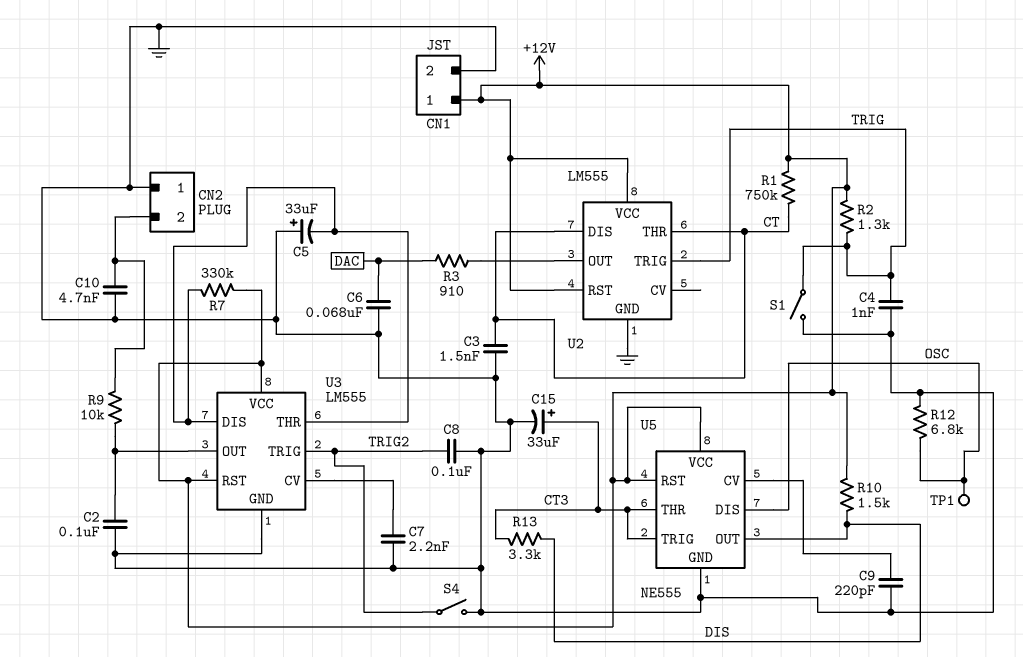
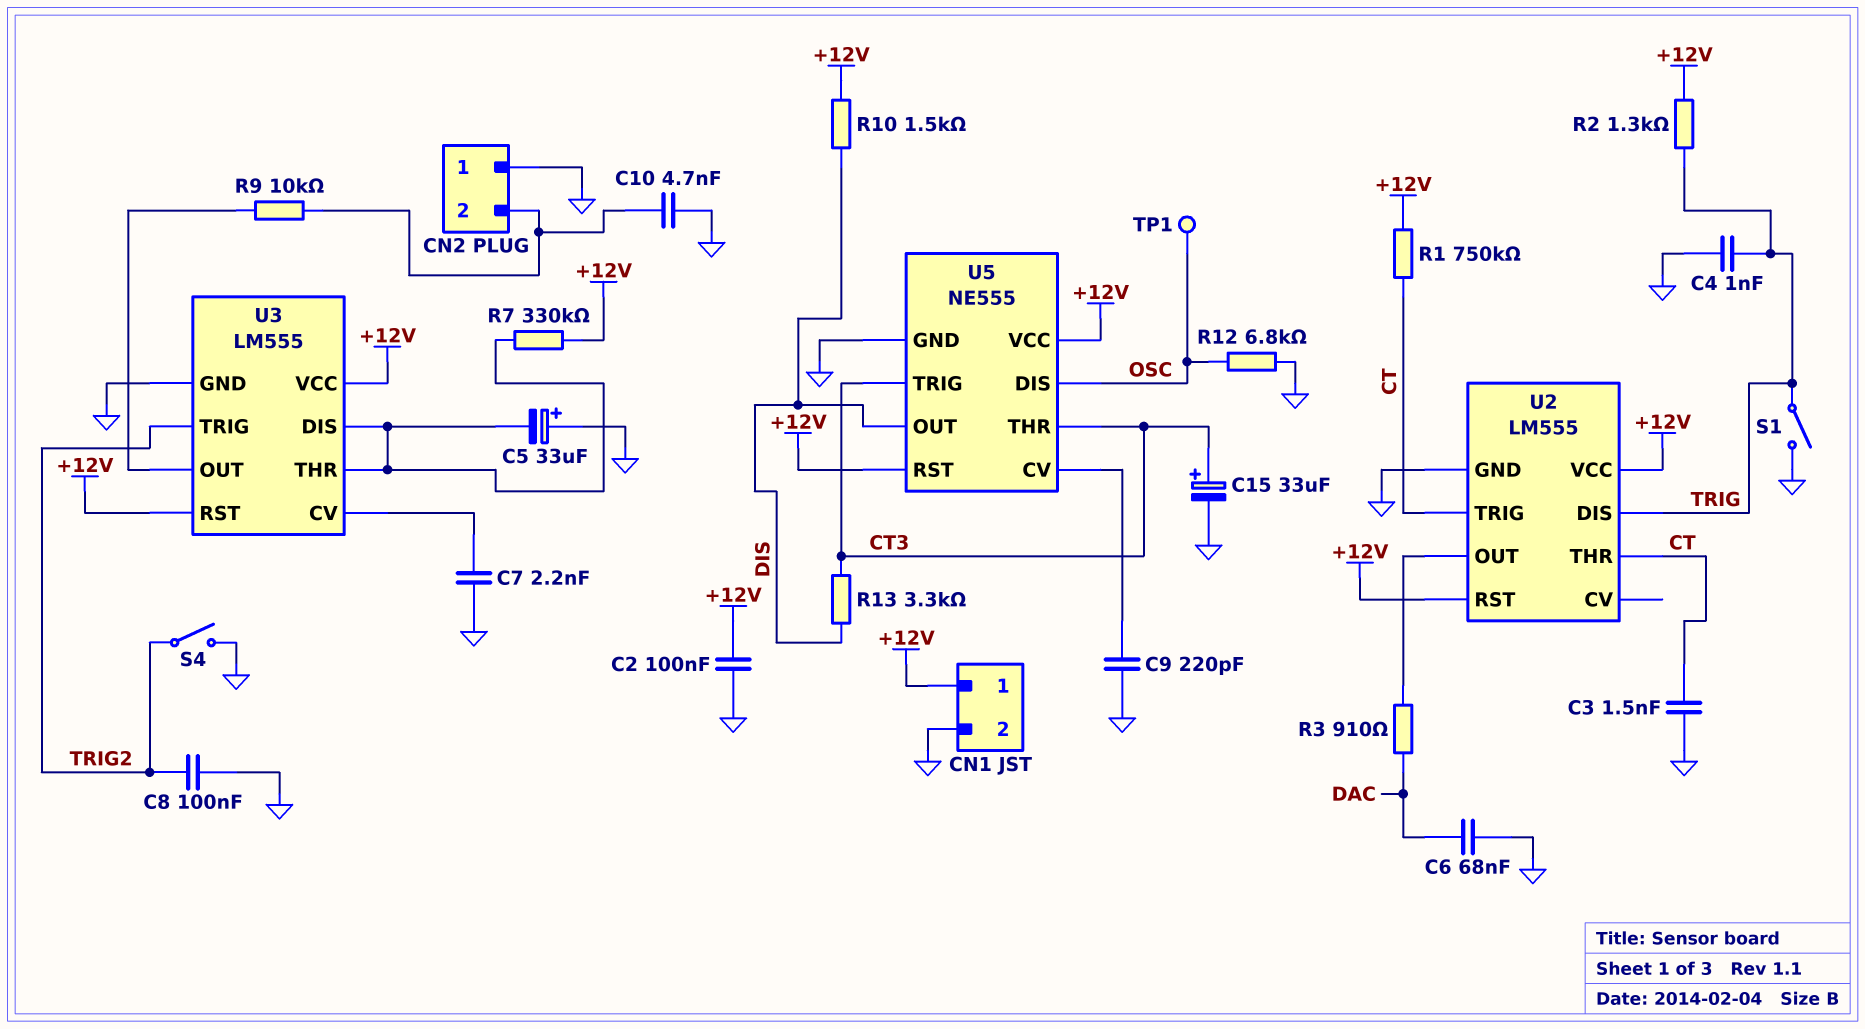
C2: 100nF (GND, U3/OUT) -> 100nF (+12V, GND)
U2 pin DIS: CT -> TRIG
U2 pin TRIG: TRIG -> CT

